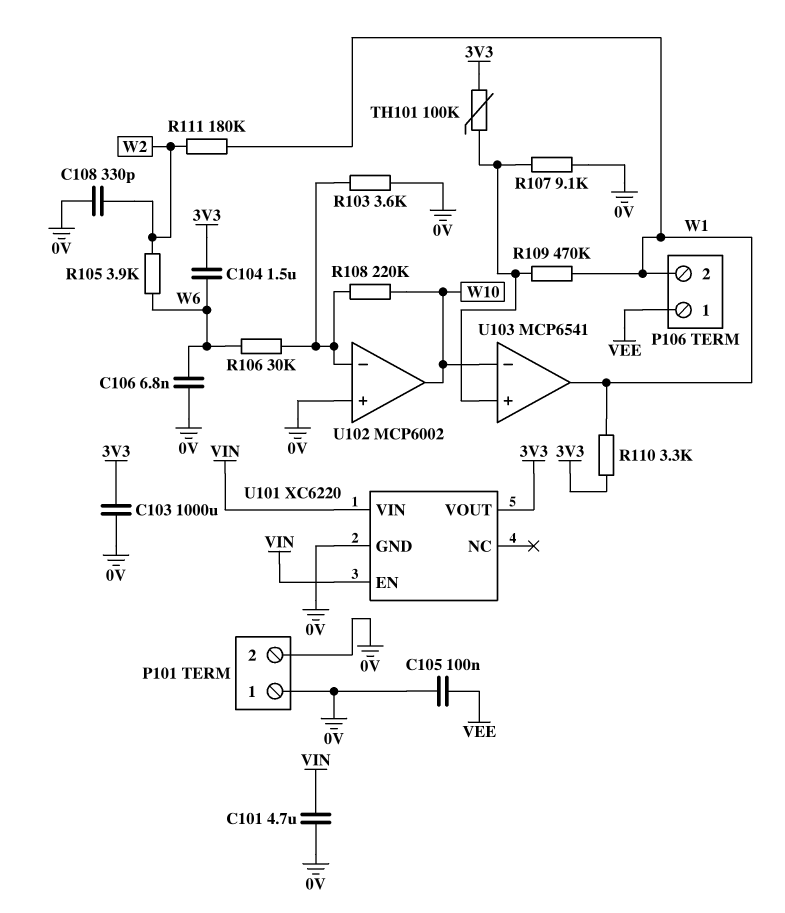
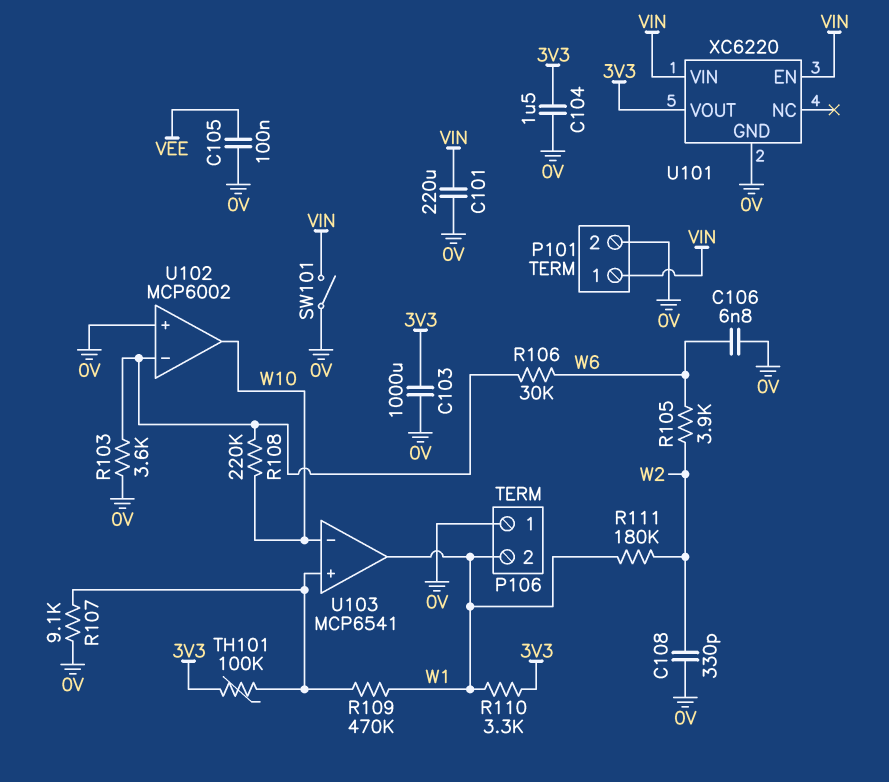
C101: 4.7uF (0V, VIN) -> 220uF (0V, VIN)
C104: 1.5uF (3V3, W6) -> 1.5uF (0V, 3V3)
P101 pin 1: 0V -> VIN
P106 pin 1: VEE -> 0V
SW101: none -> switch (0V, VIN)

